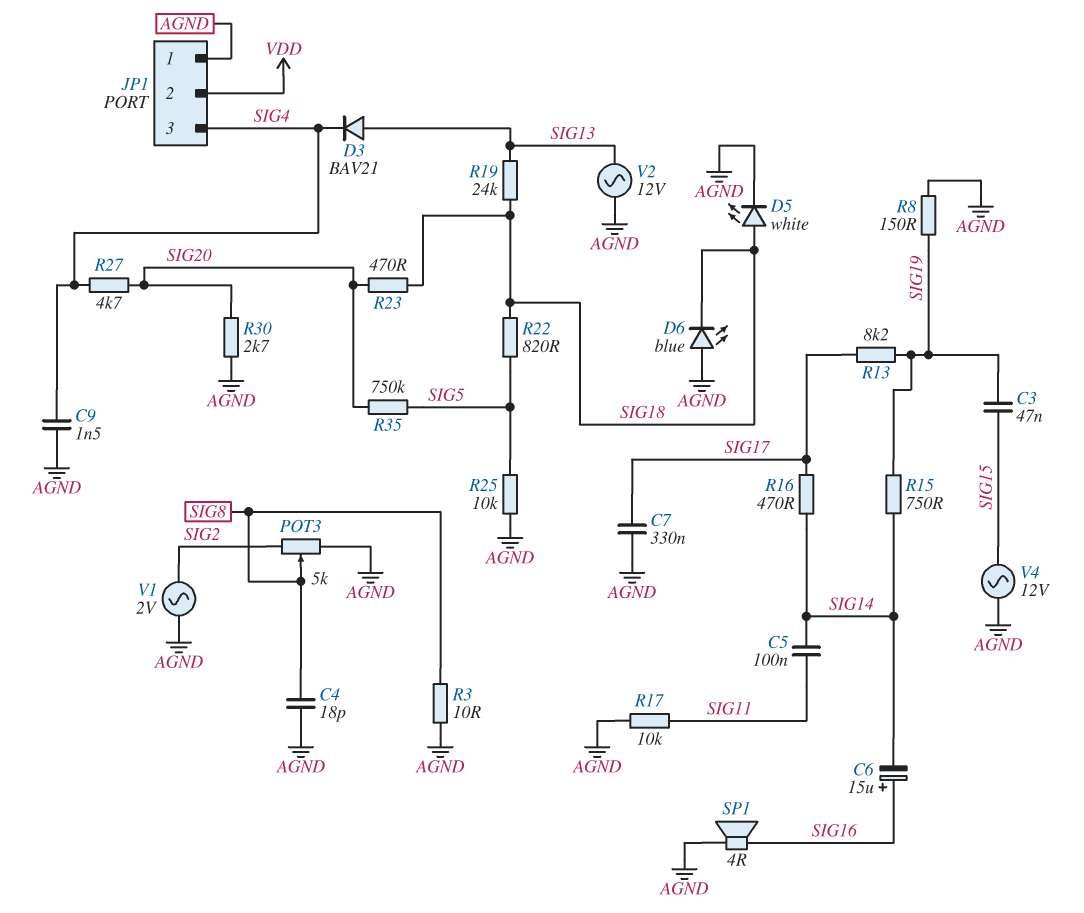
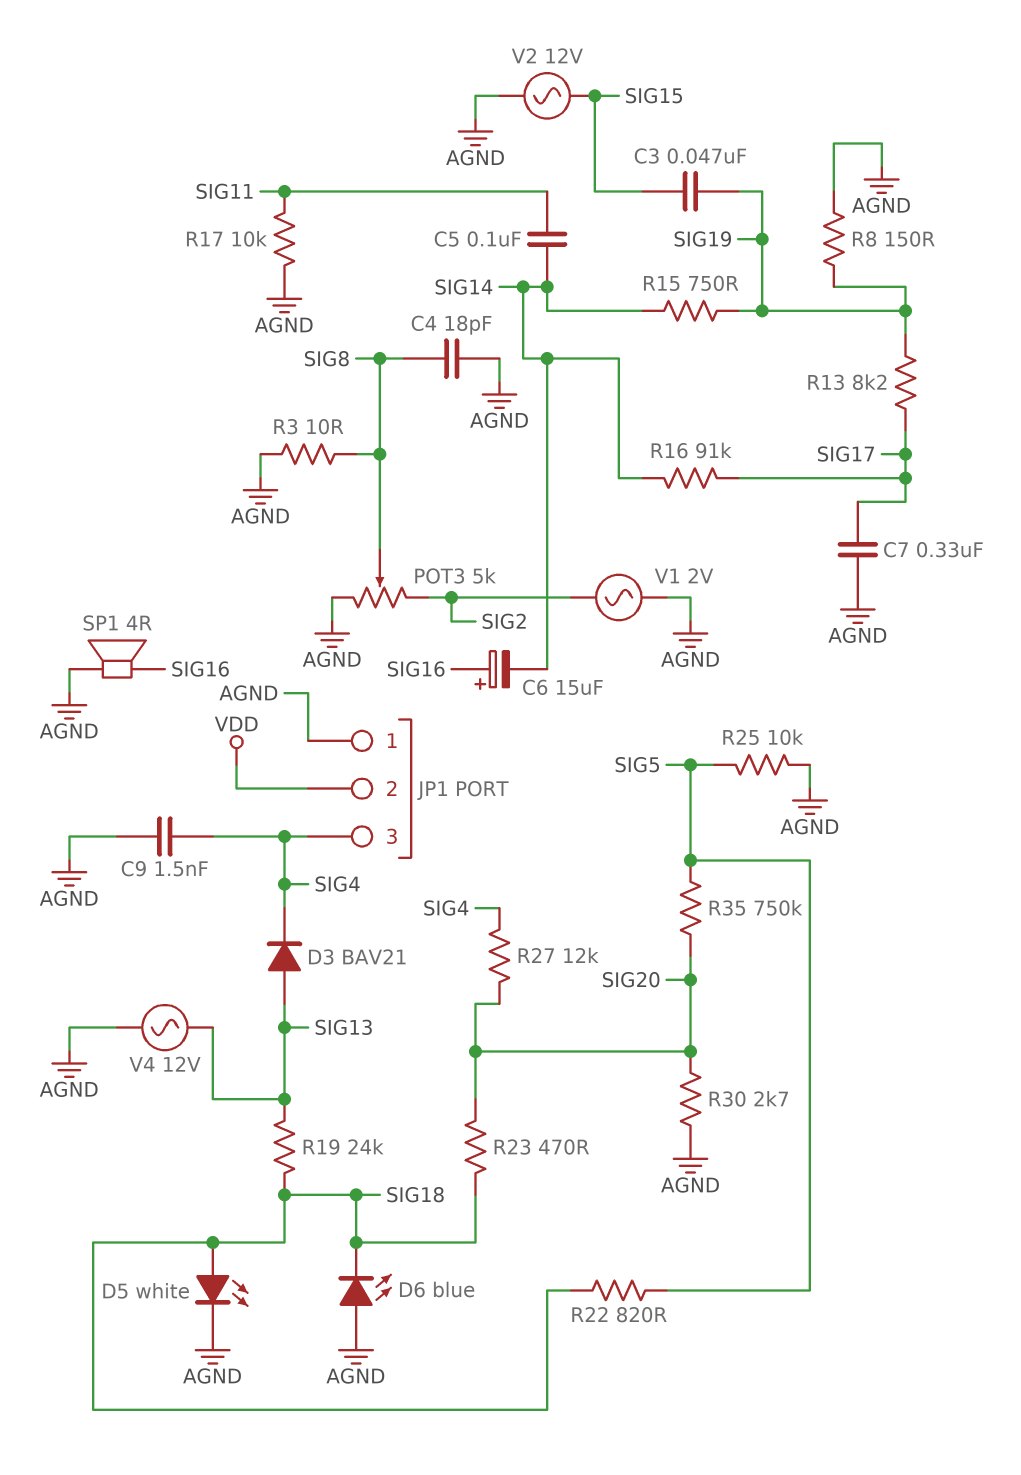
R16: 470 (SIG14, SIG17) -> 91k (SIG14, SIG17)
R27: 4.7k (SIG4, SIG20) -> 12k (SIG4, SIG20)
V2: AC 12V (AGND, SIG13) -> AC 12V (AGND, SIG15)
V4: AC 12V (AGND, SIG15) -> AC 12V (AGND, SIG13)

